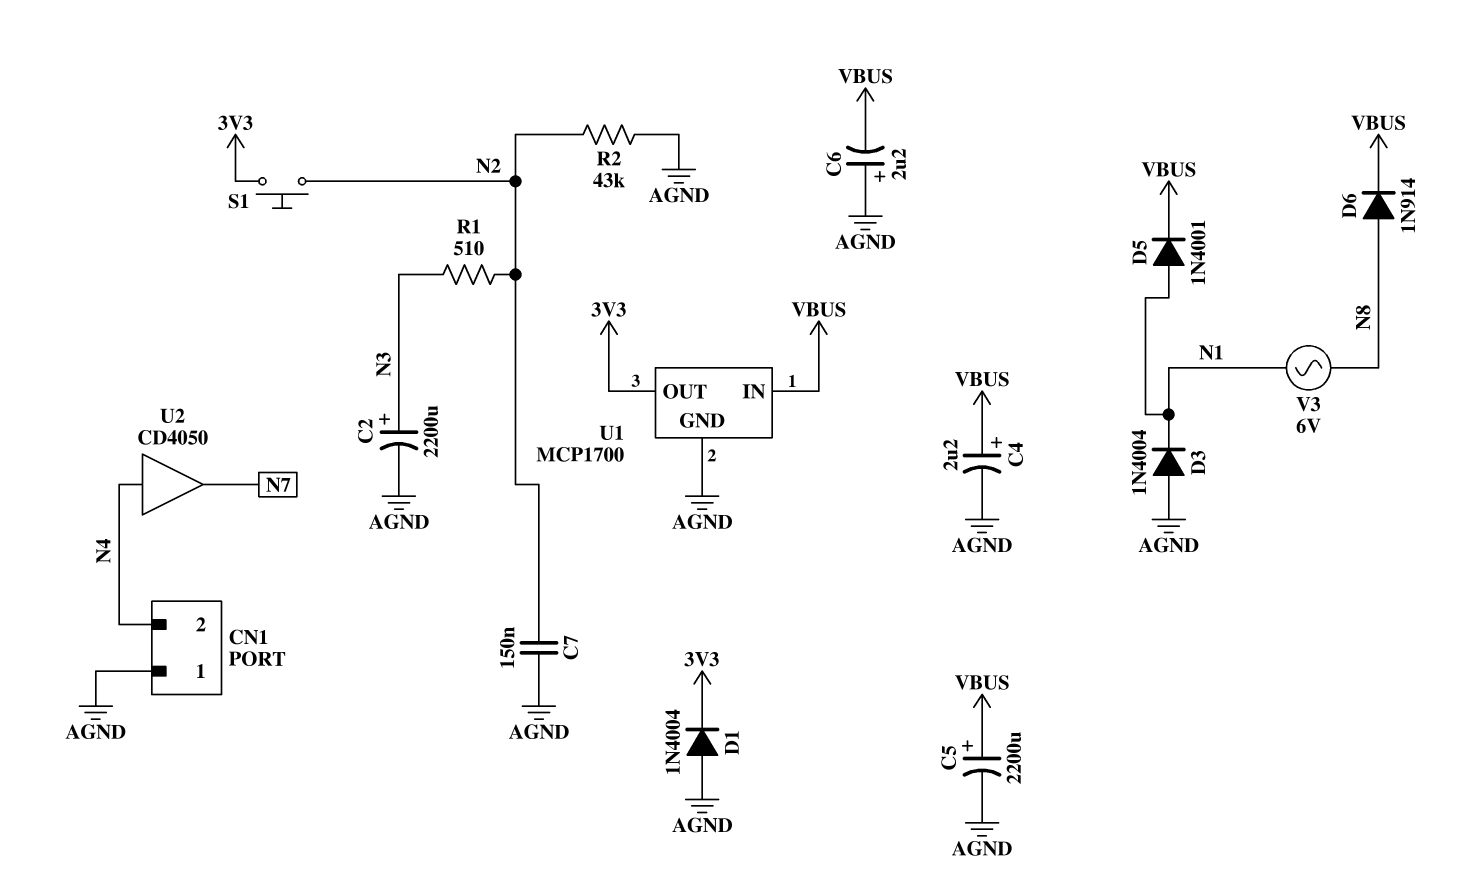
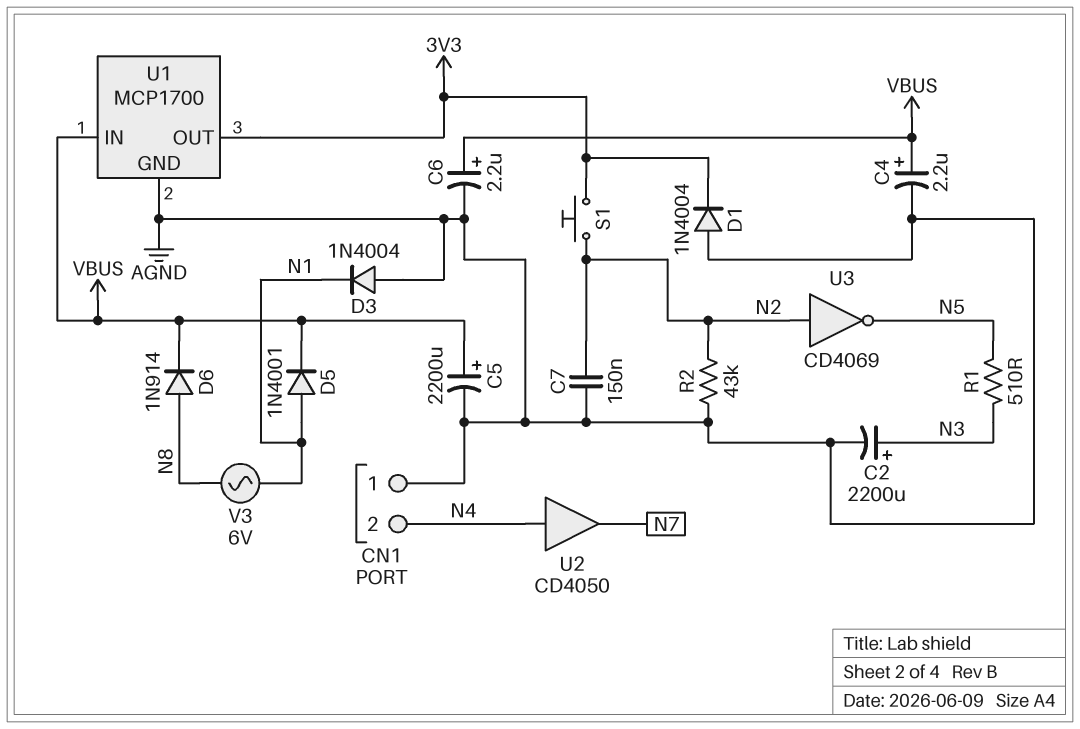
C6: 2.2uF (plus AGND, minus VBUS) -> 2.2uF (plus VBUS, minus AGND)
R1: 510 (N2, N3) -> 510 (N3, N5)
U3: none -> NOT CD4069 (in N2, out N5)

